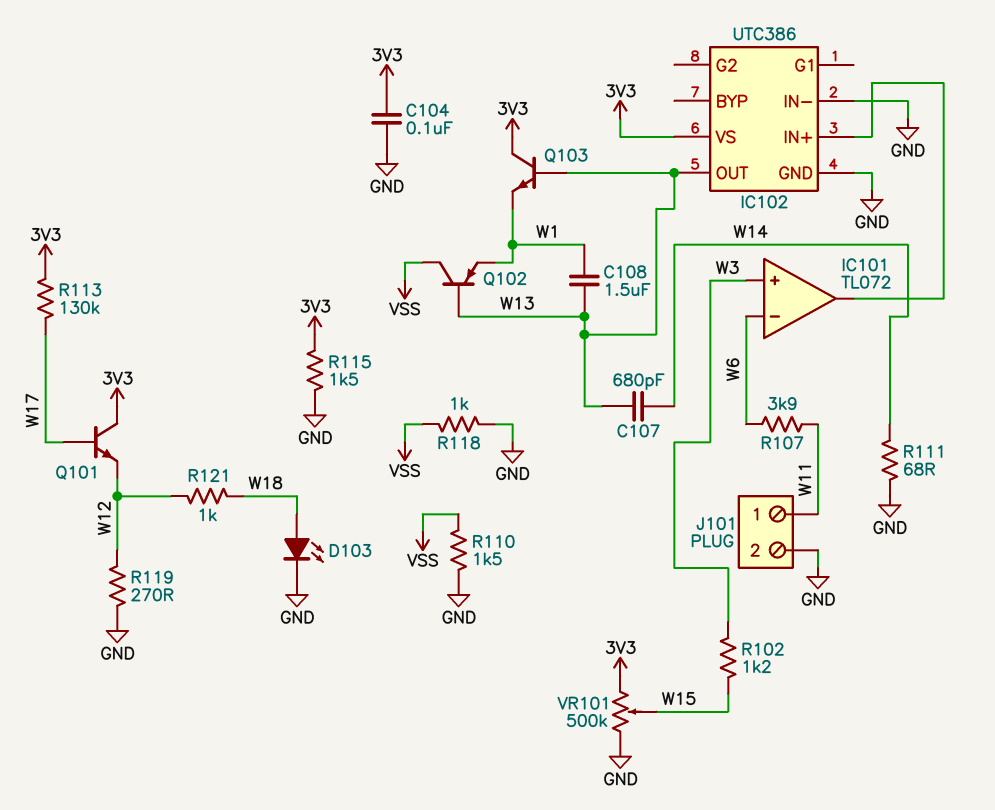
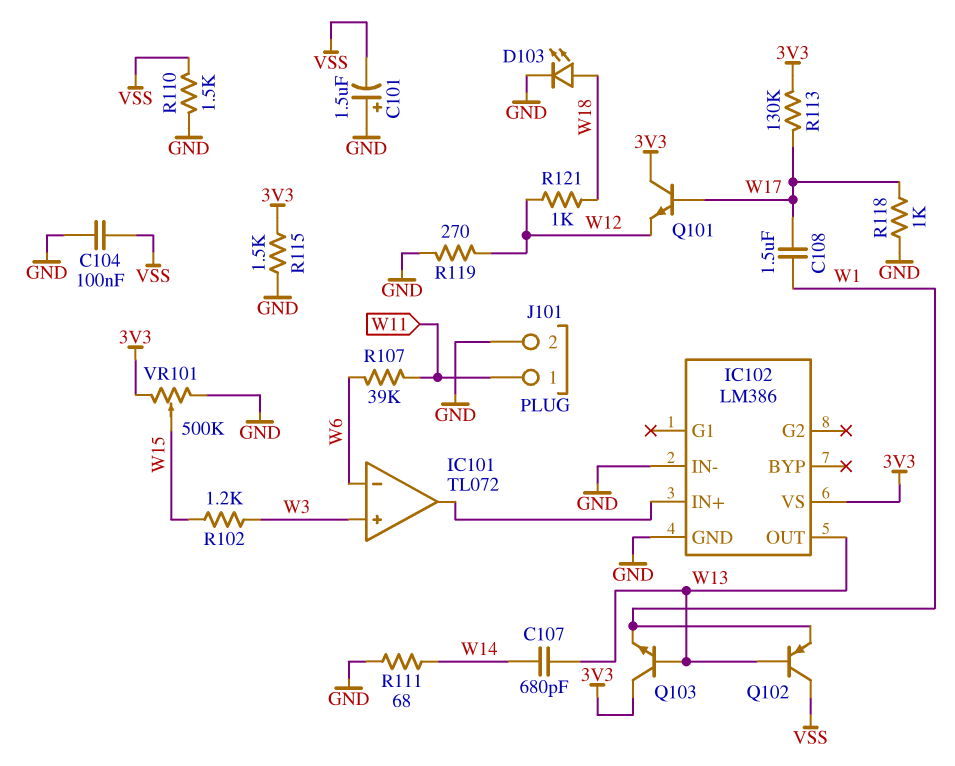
C101: none -> 1.5uF (plus GND, minus VSS)
C104: 100nF (3V3, GND) -> 100nF (GND, VSS)
C108: 1.5uF (W1, W13) -> 1.5uF (W1, W17)
IC102: UTC386 -> LM386
R107: 3.9k (W6, W11) -> 39k (W6, W11)
R118: 1k (GND, VSS) -> 1k (GND, W17)

